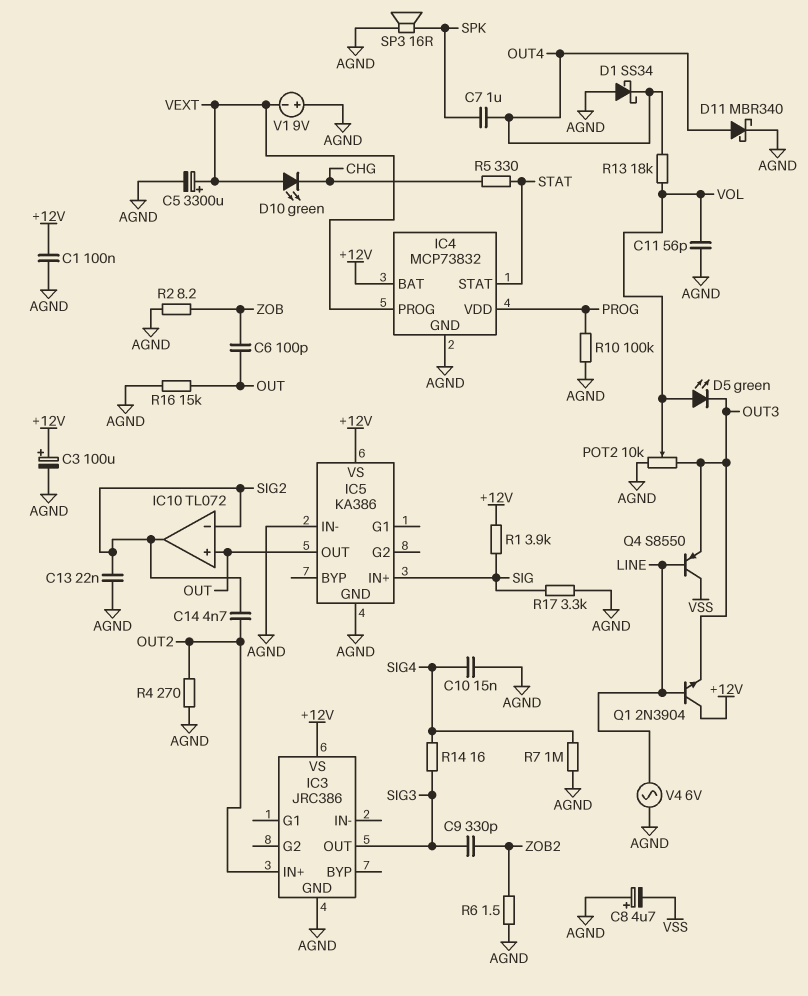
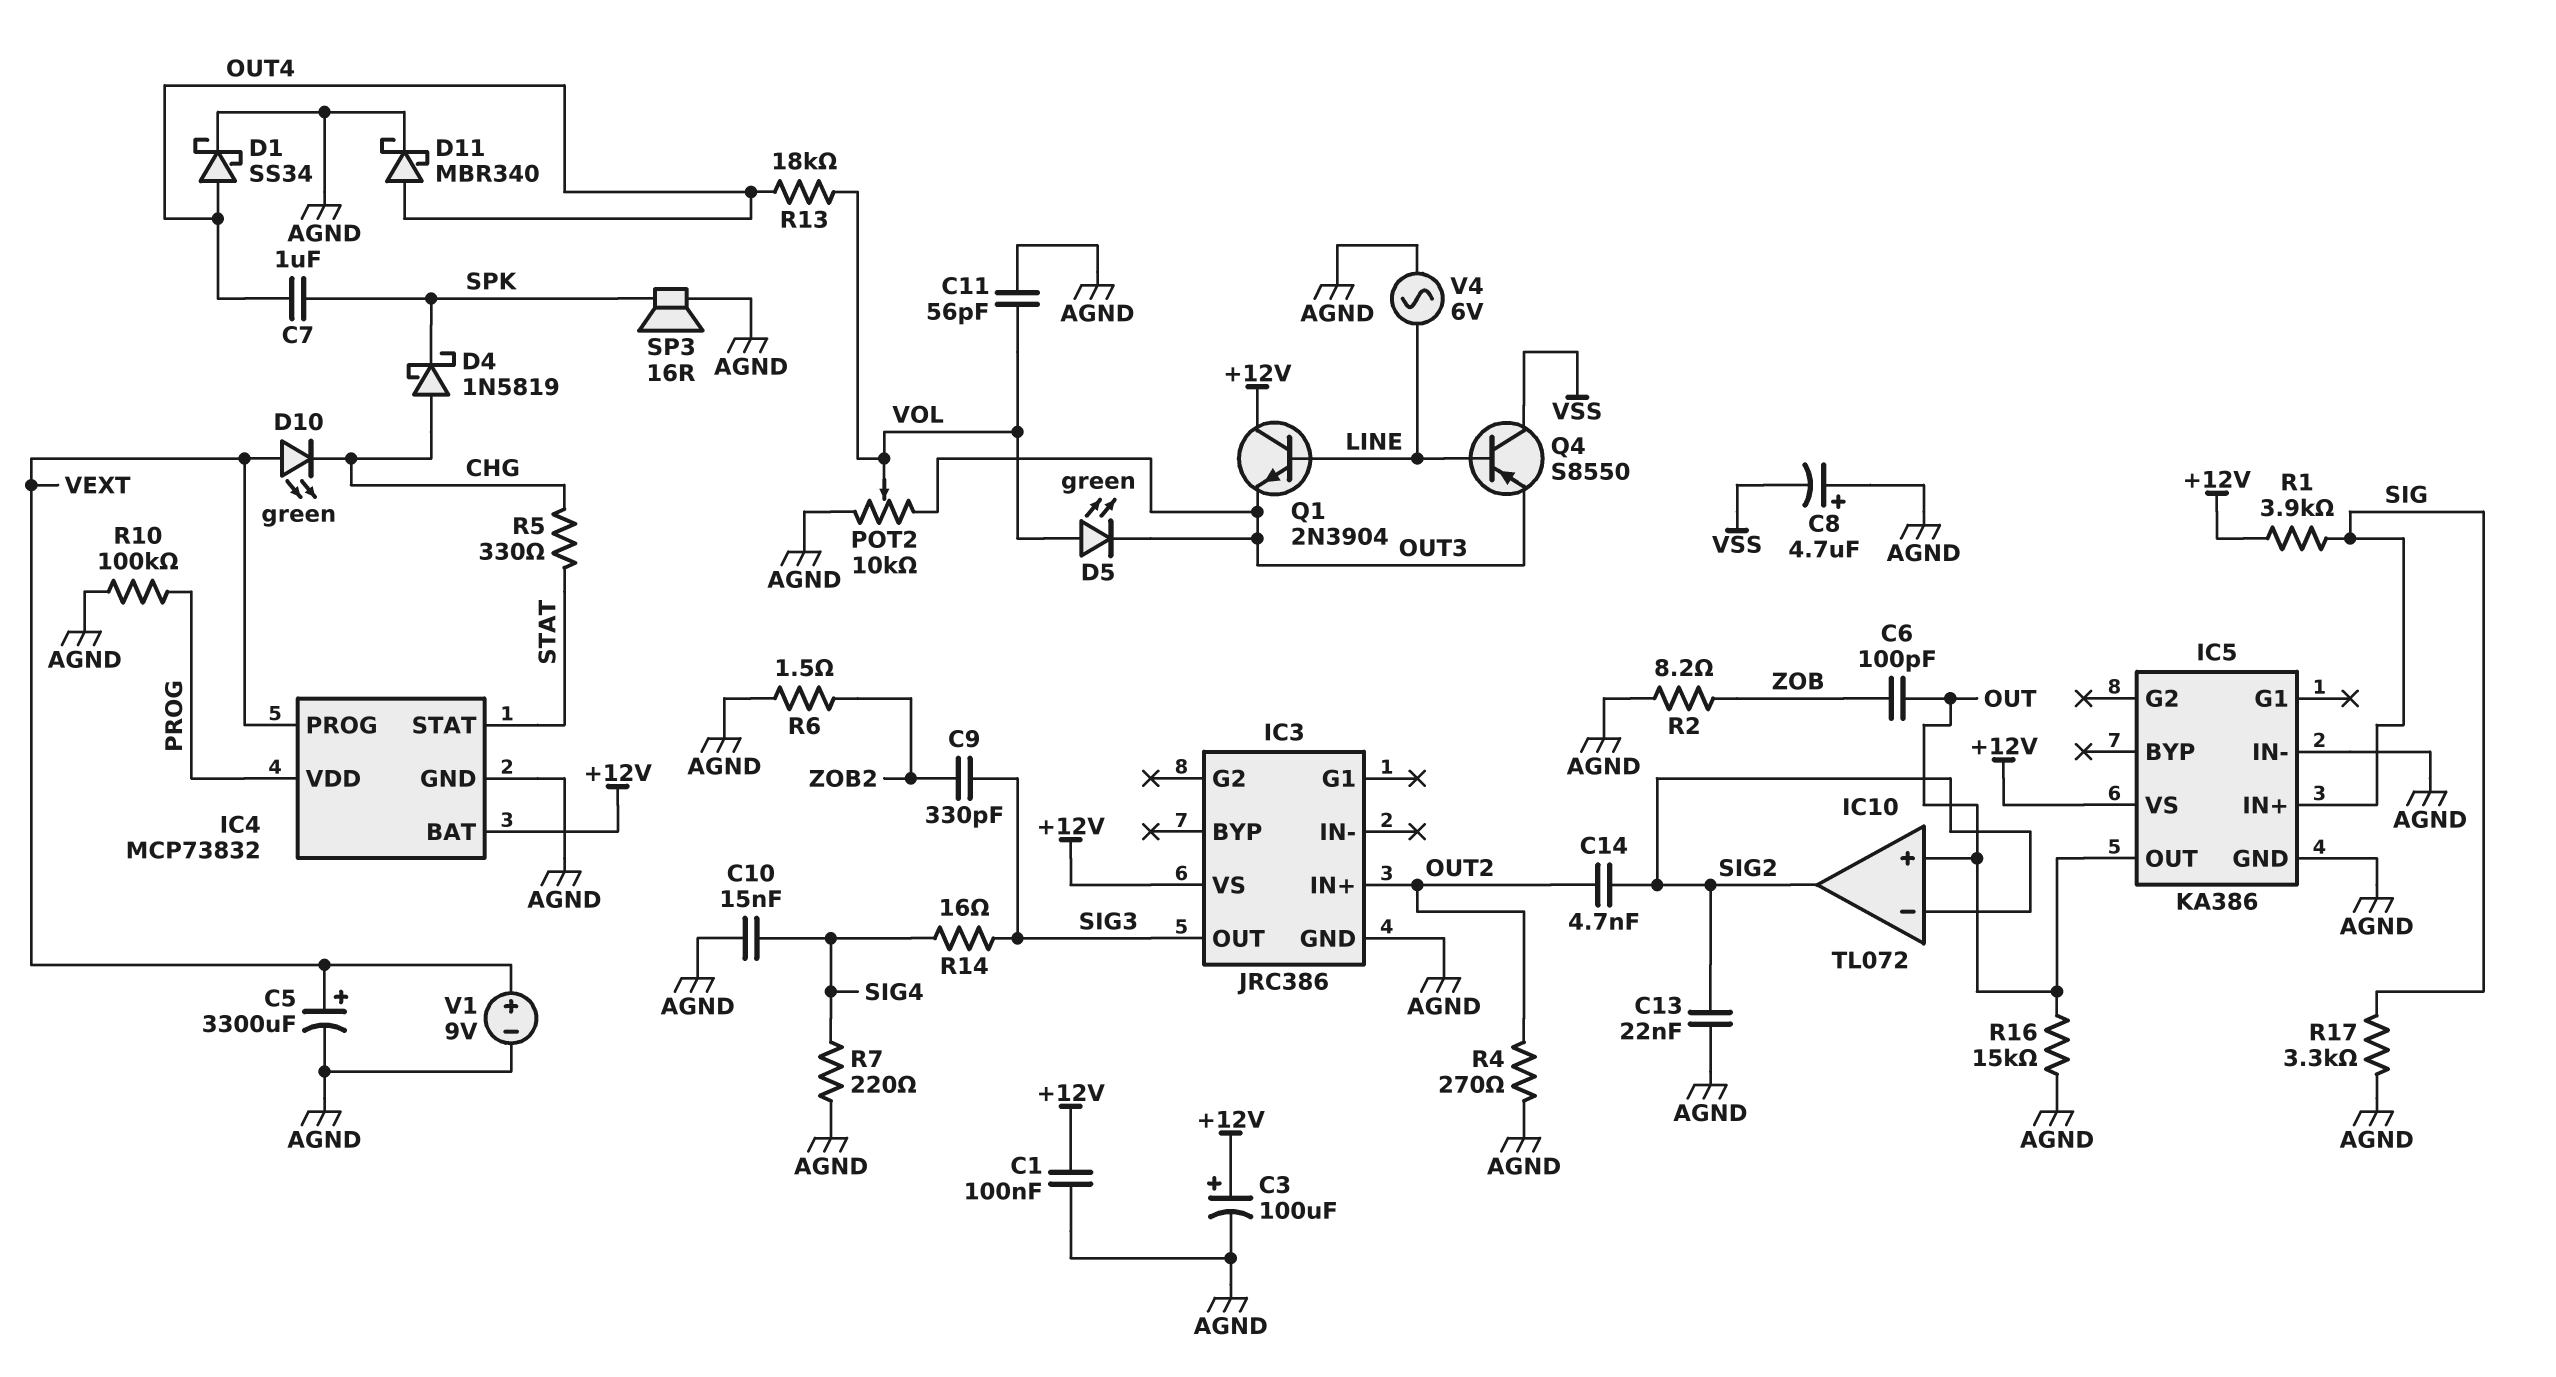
D1: schottky SS34 (A AGND, K OUT4) -> schottky SS34 (A OUT4, K AGND)
D4: none -> schottky 1N5819 (A CHG, K SPK)
R7: 1M (AGND, SIG4) -> 220 (AGND, SIG4)
V1: 9V (plus AGND, minus VEXT) -> 9V (plus VEXT, minus AGND)

